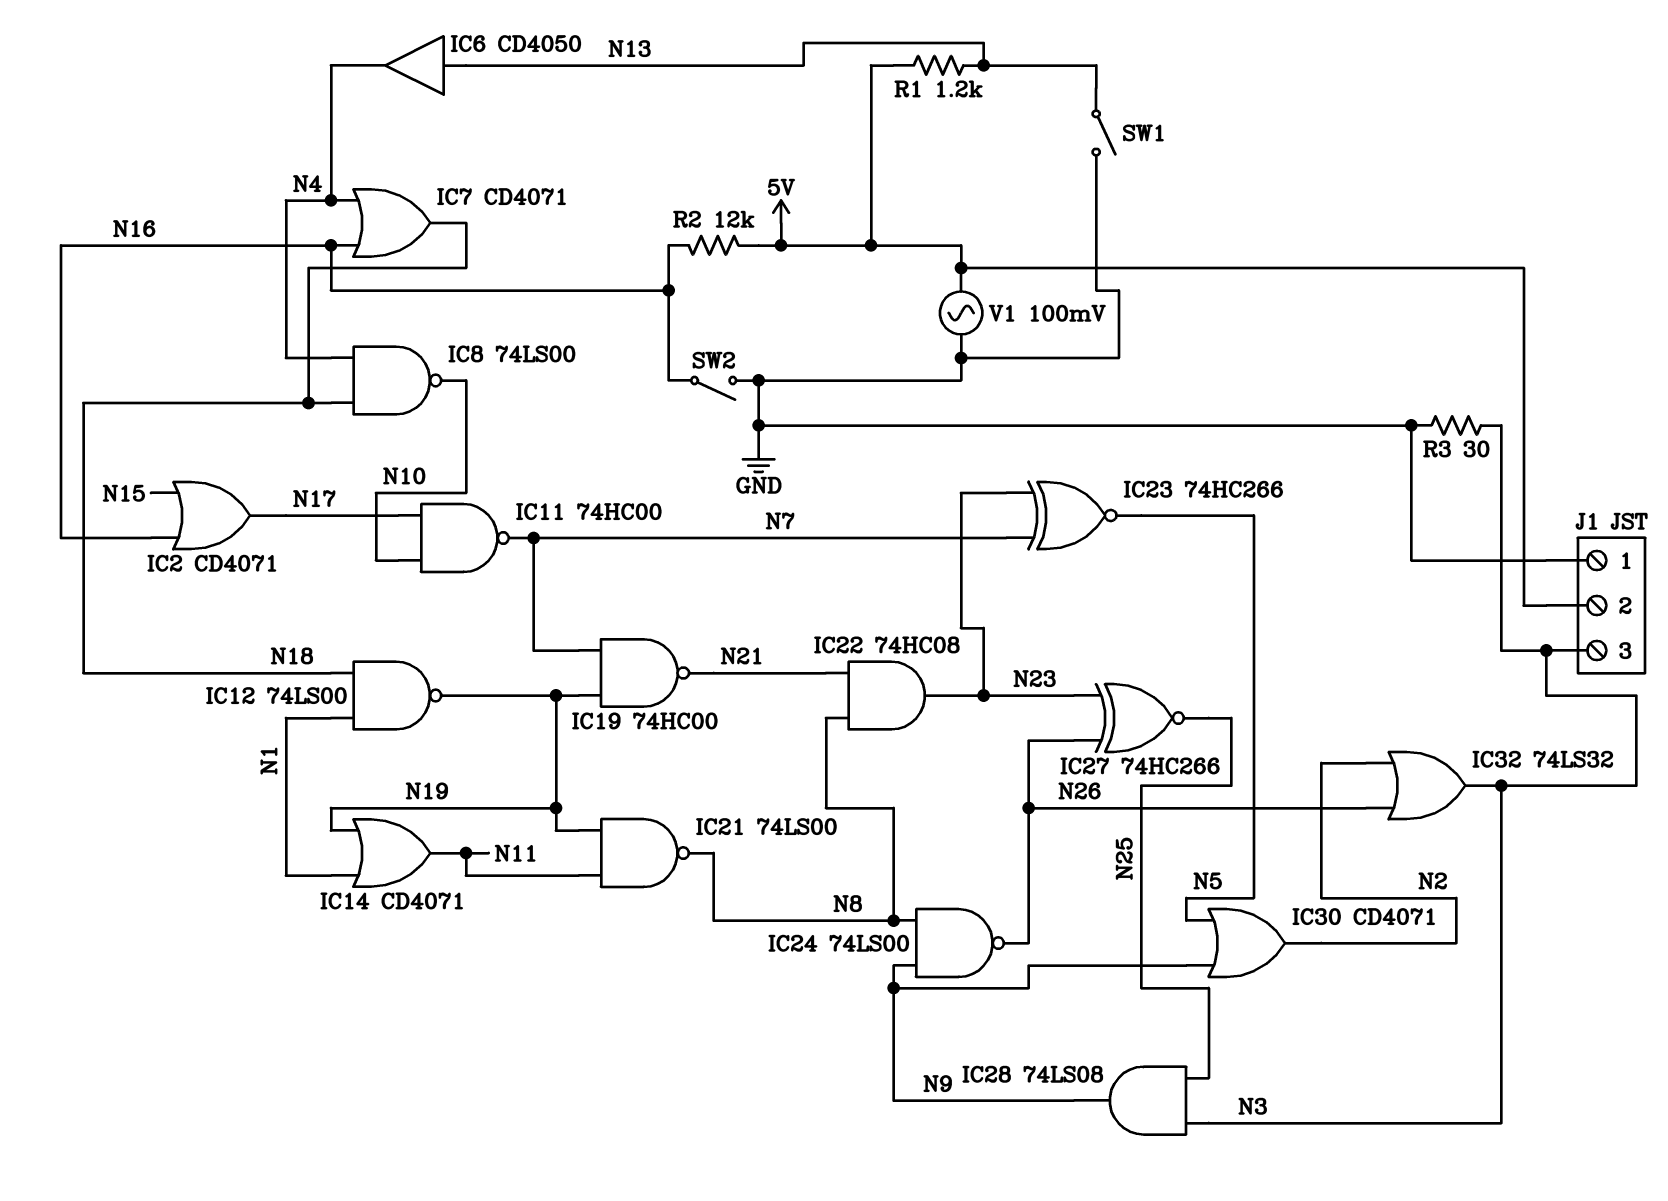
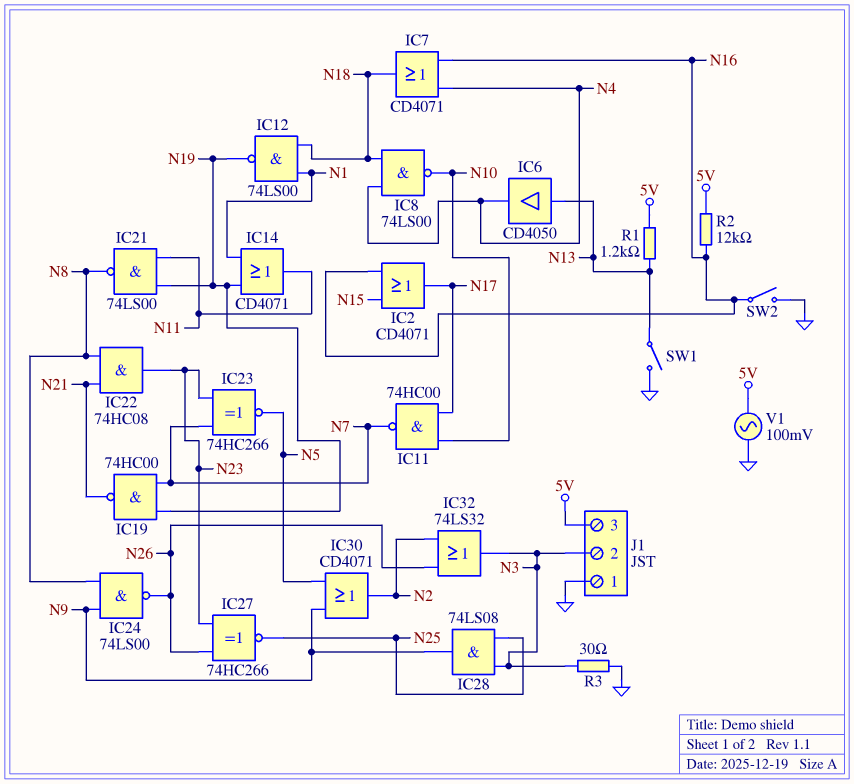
J1 pin 2: 5V -> N3
J1 pin 3: N3 -> 5V

